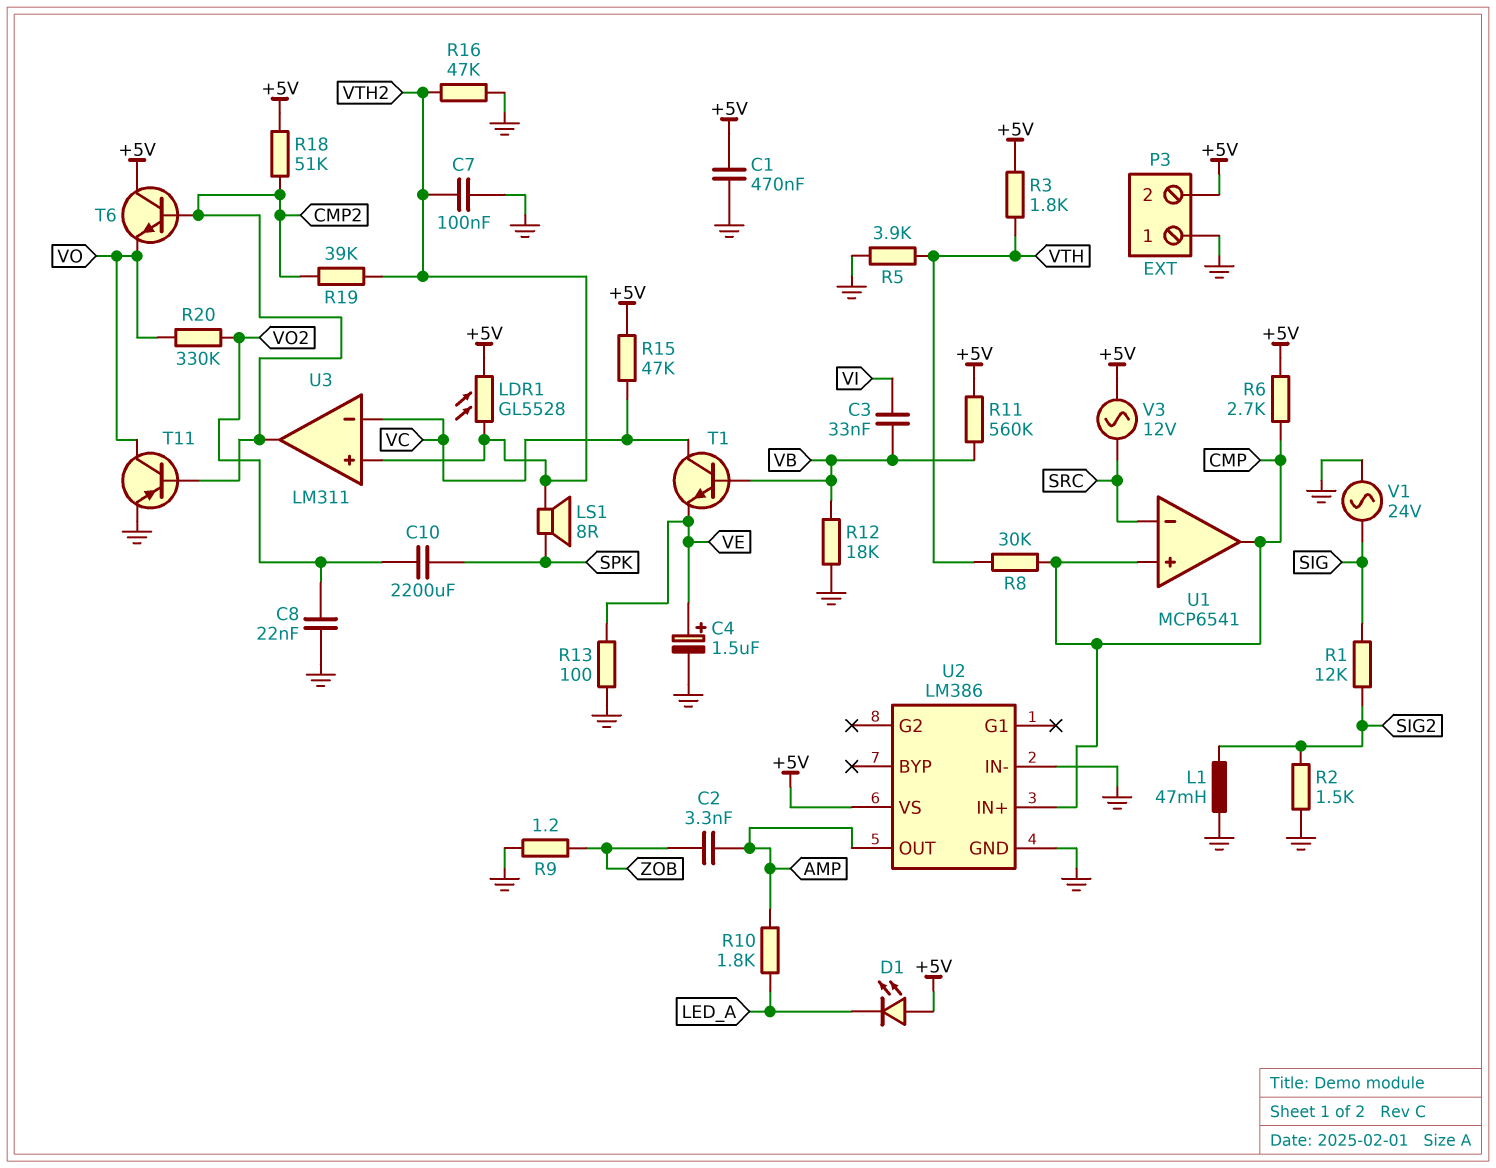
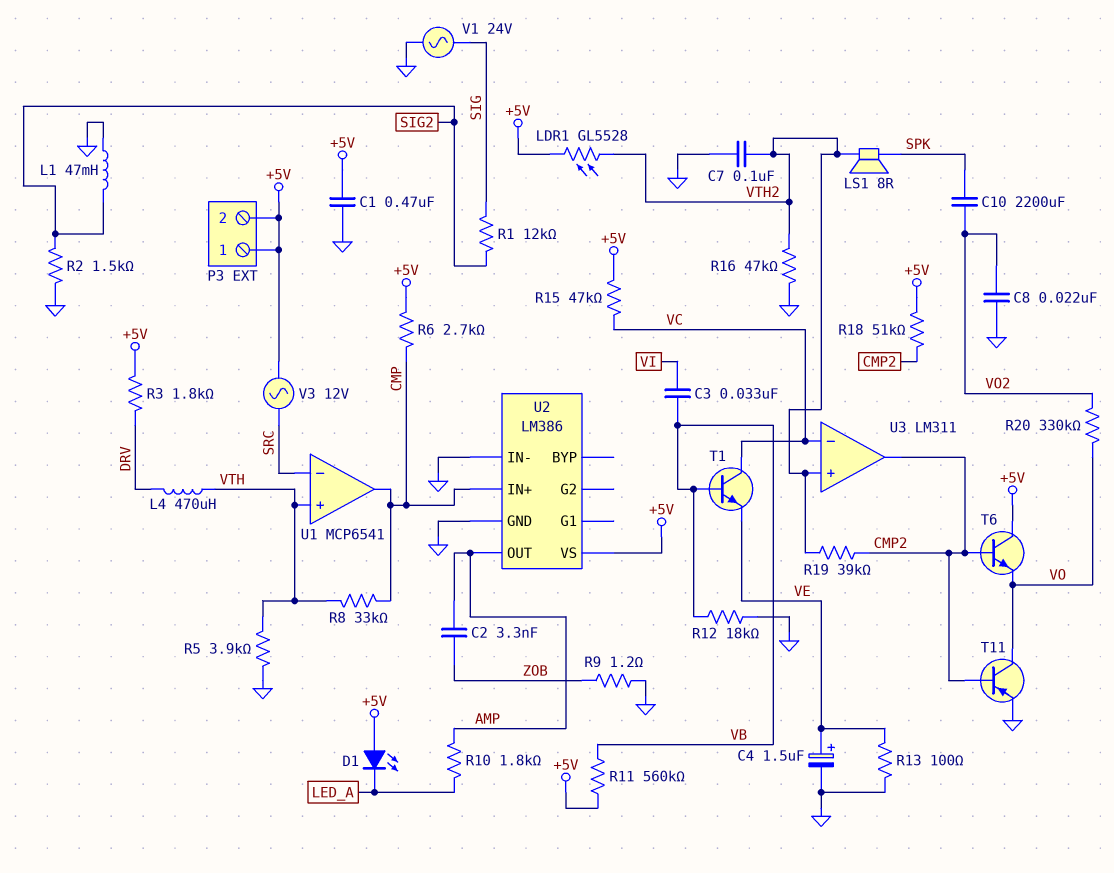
L4: none -> 470uH (DRV, VTH)
P3 pin 1: GND -> +5V
R3: 1.8k (+5V, VTH) -> 1.8k (+5V, DRV)
R8: 30k (CMP, VTH) -> 33k (CMP, VTH)
U1 pin in+: CMP -> VTH

